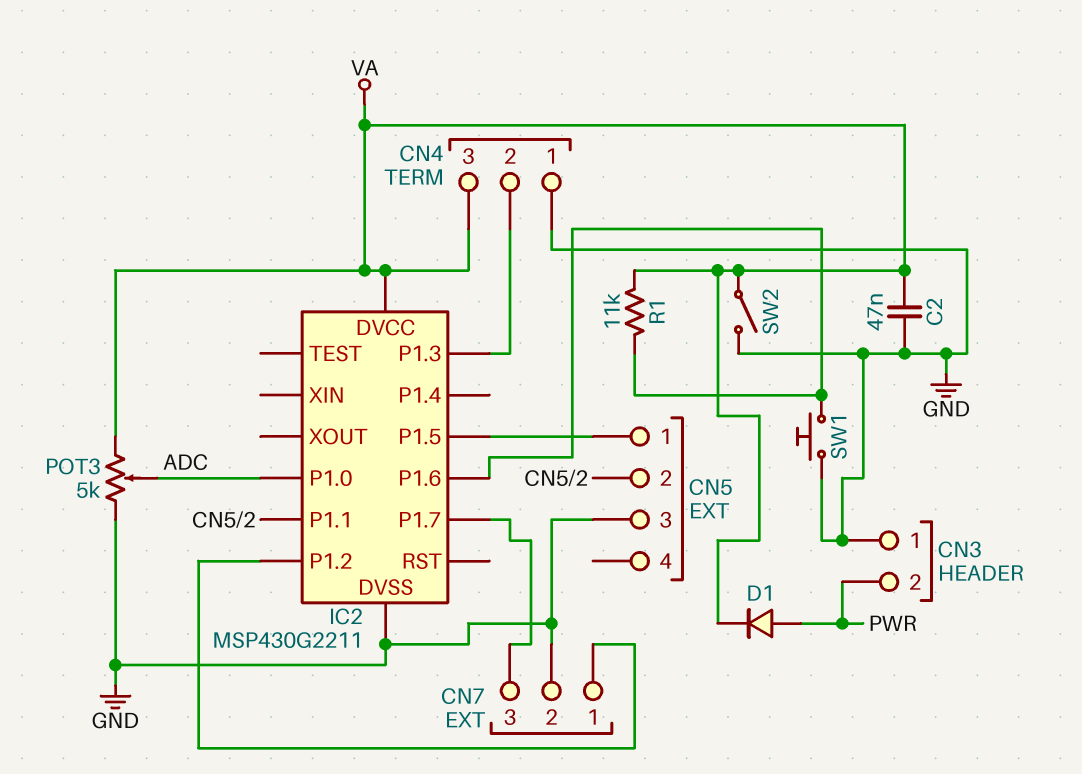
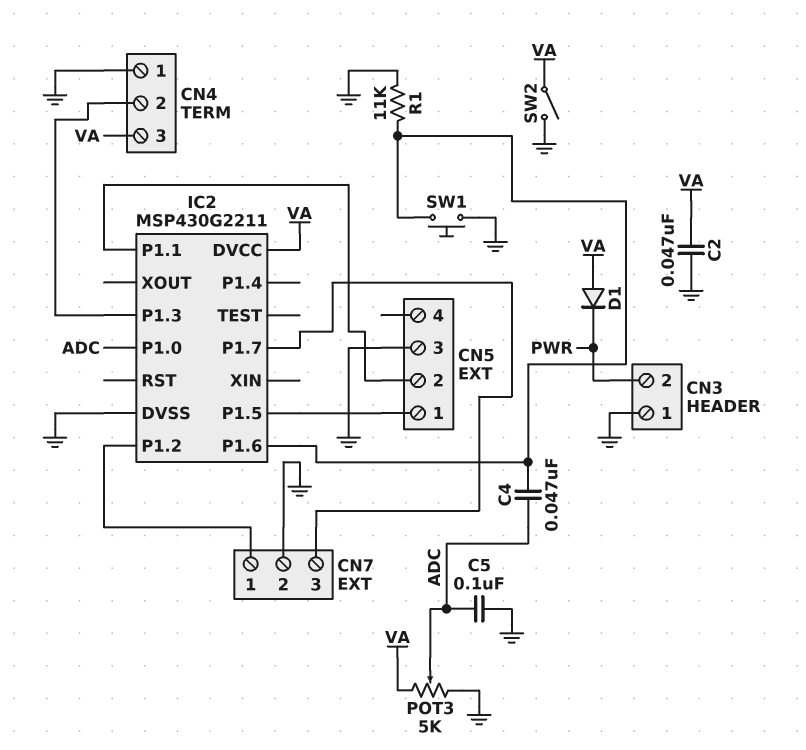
C4: none -> 47nF (ADC, IC2/P1.6)
C5: none -> 100nF (ADC, GND)
D1: diode (A PWR, K VA) -> diode (A VA, K PWR)
R1: 11k (IC2/P1.6, VA) -> 11k (GND, IC2/P1.6)

